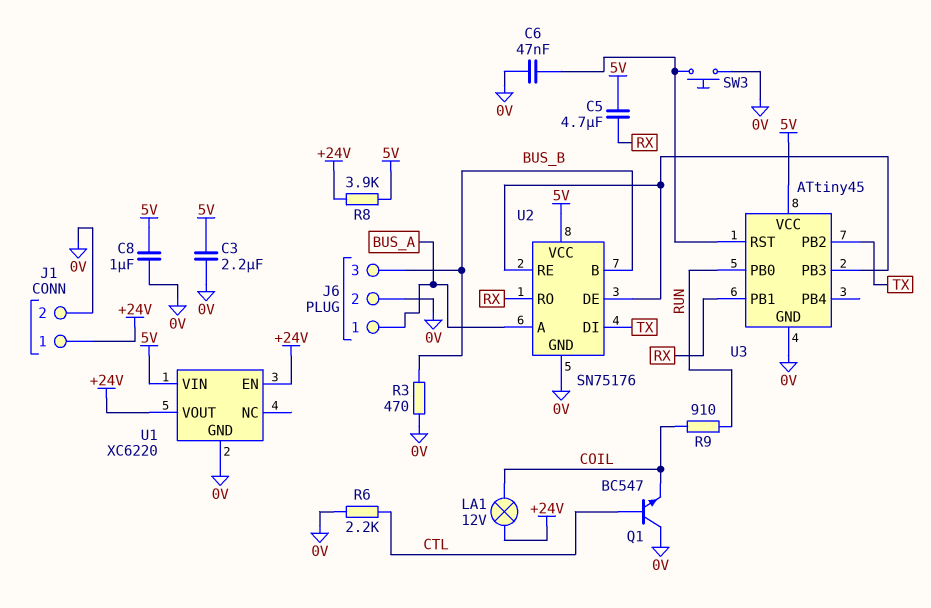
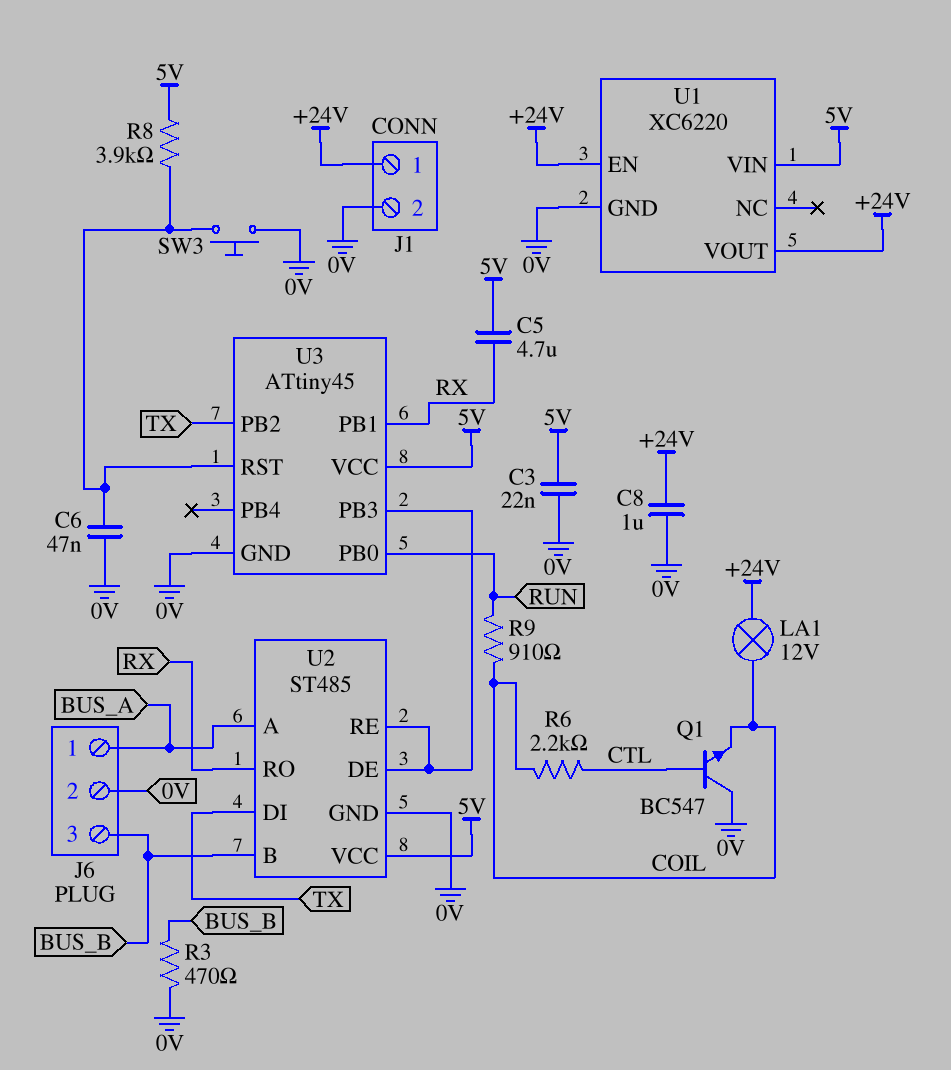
C3: 2.2uF (0V, 5V) -> 22nF (0V, 5V)
C8: 1uF (0V, 5V) -> 1uF (+24V, 0V)
R6: 2.2k (0V, CTL) -> 2.2k (COIL, CTL)
R8: 3.9k (+24V, 5V) -> 3.9k (5V, U3/RST)
U2: SN75176 -> ST485

